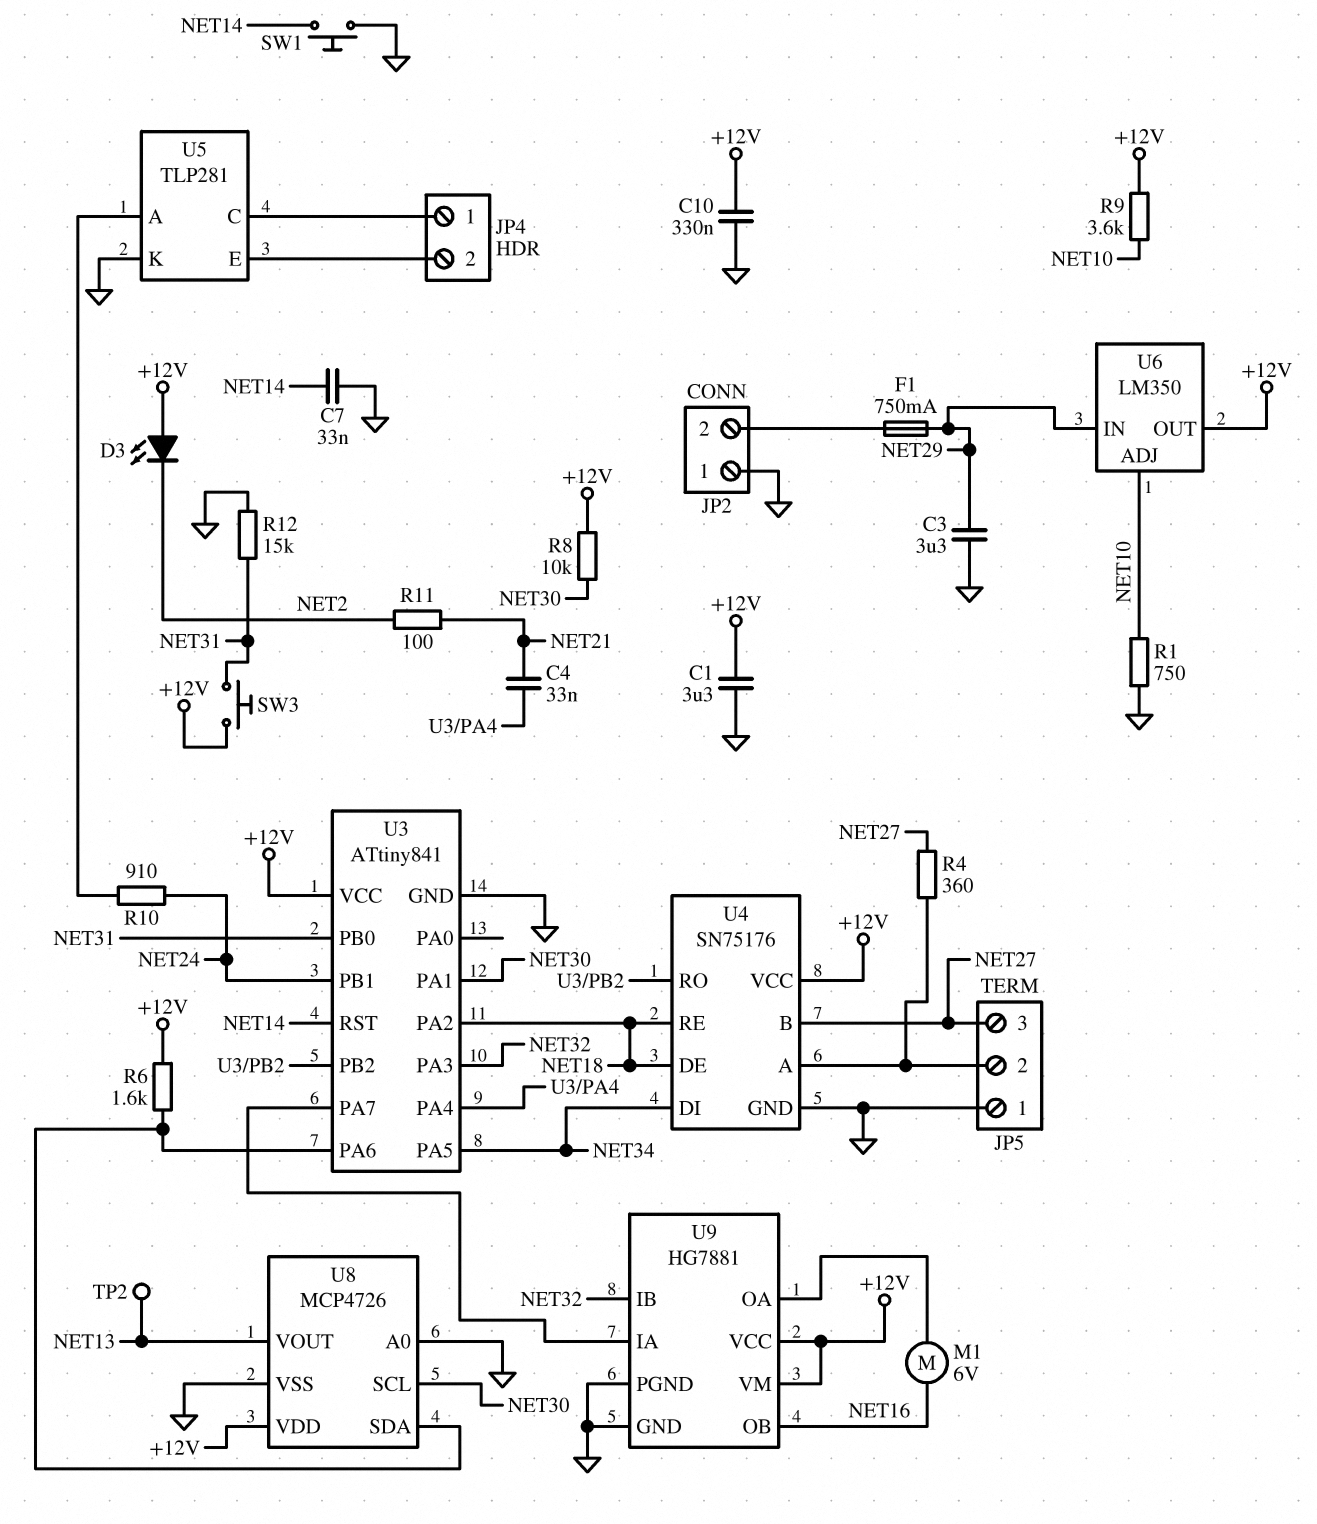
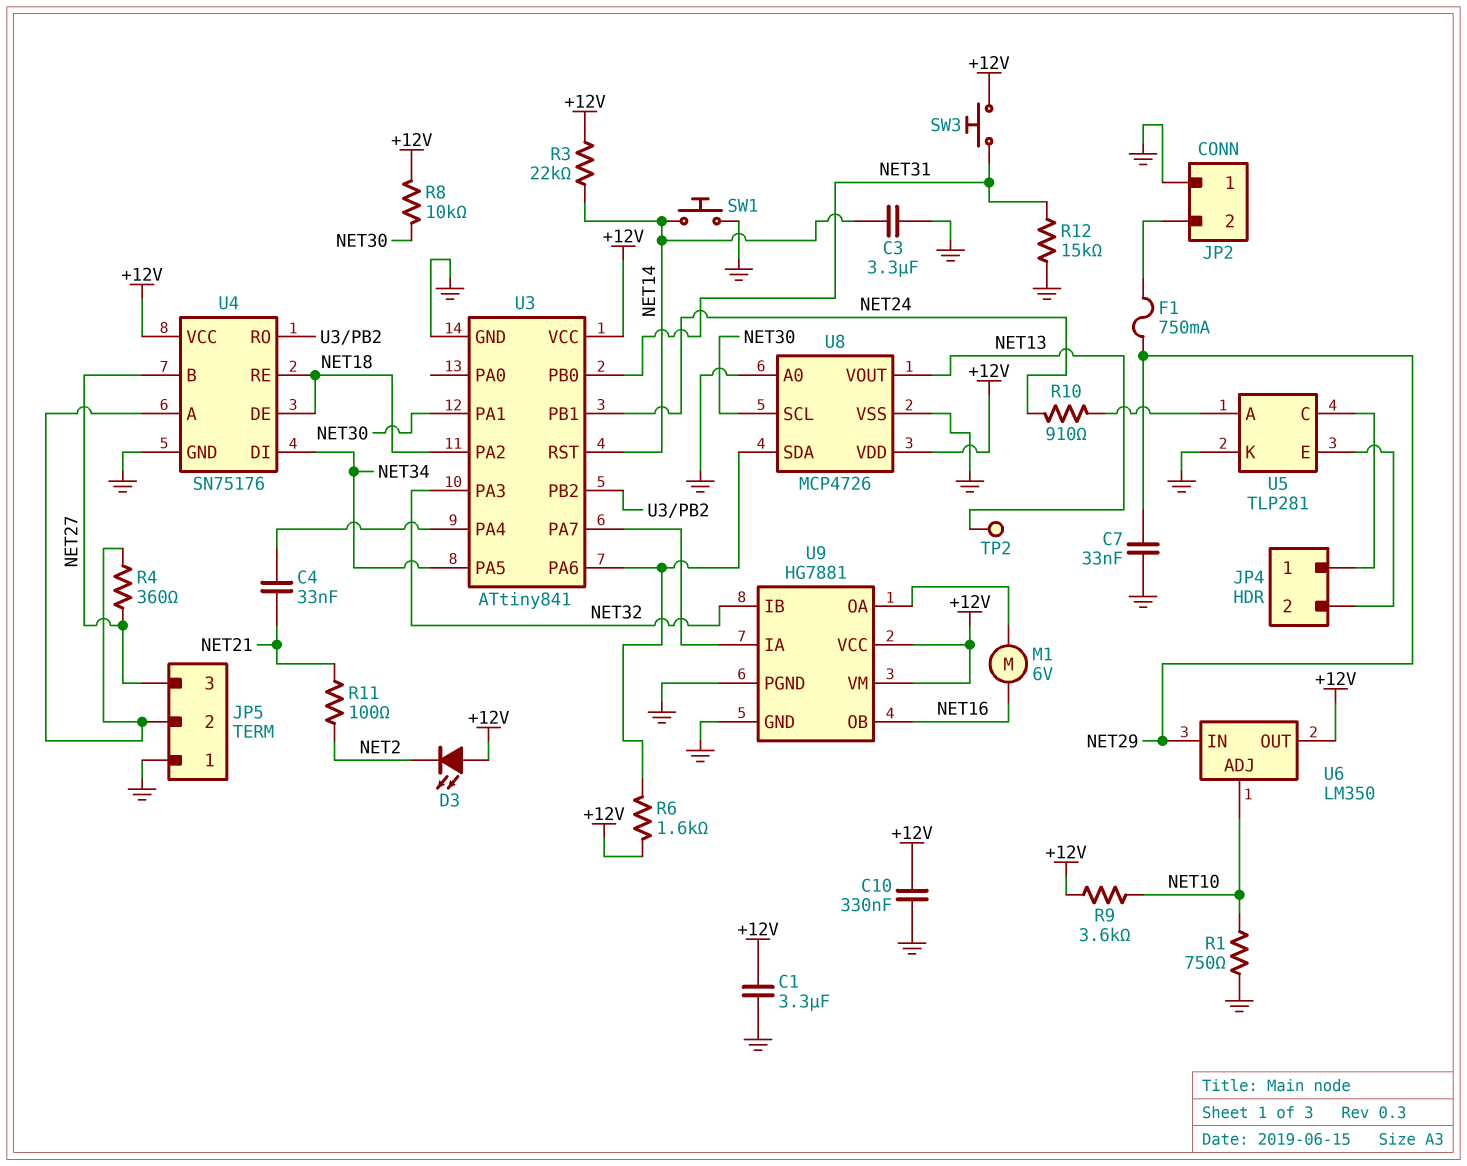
C3: 3.3uF (GND, NET29) -> 3.3uF (GND, NET14)
C7: 33nF (GND, NET14) -> 33nF (GND, NET29)
R3: none -> 22k (+12V, NET14)

